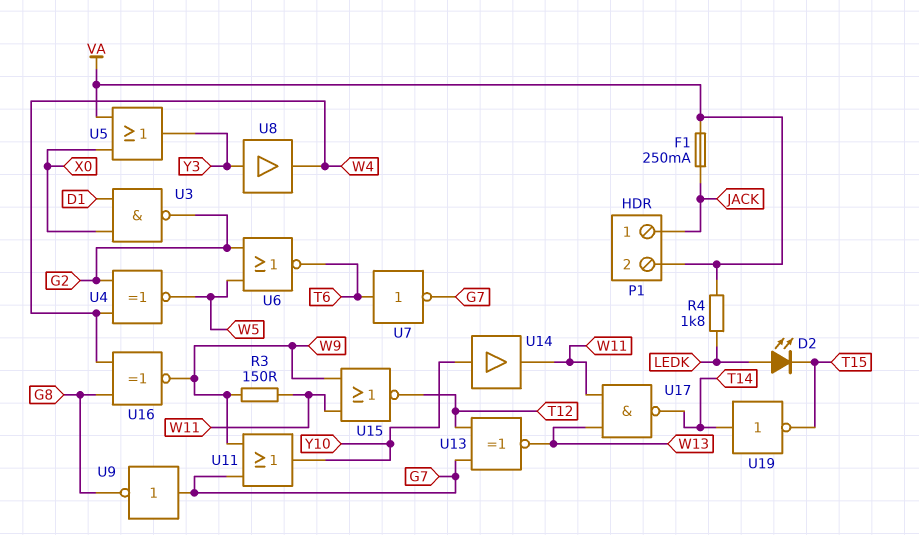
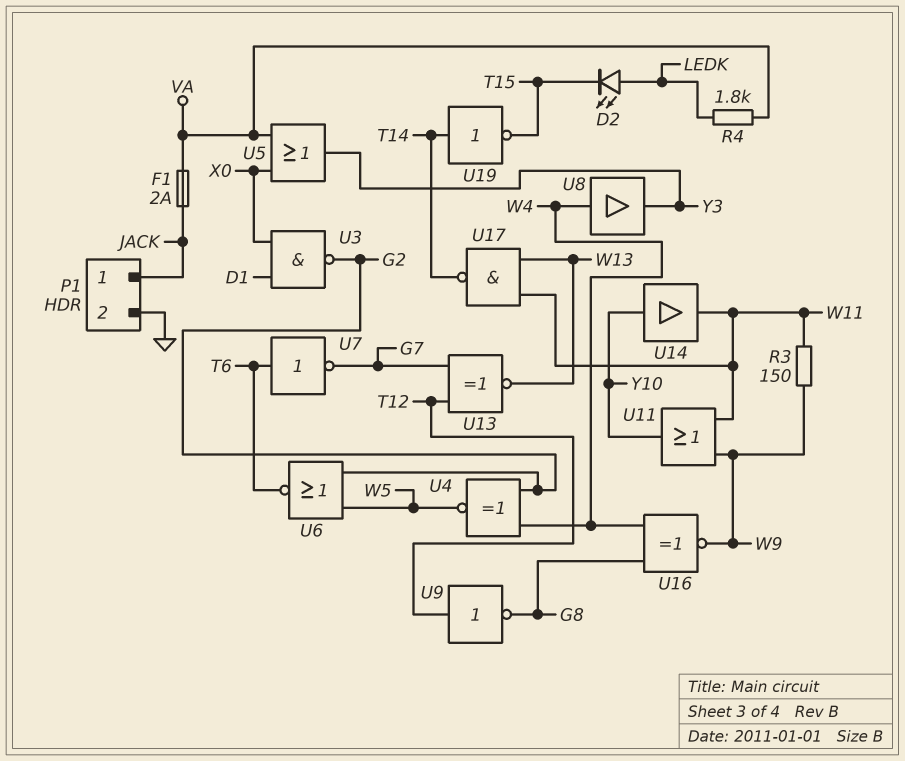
F1: 250mA (JACK, VA) -> 2A (JACK, VA)
P1 pin 2: VA -> GND
U8: buffer (in Y3, out W4) -> buffer (in W4, out Y3)
U9: NOT (in G7, out G8) -> NOT (in T12, out G8)
U11: OR (in G7, in W9, out Y10) -> OR (in W9, in W11, out Y10)
U15: NOR (in W9, in W11, out T12) -> none

